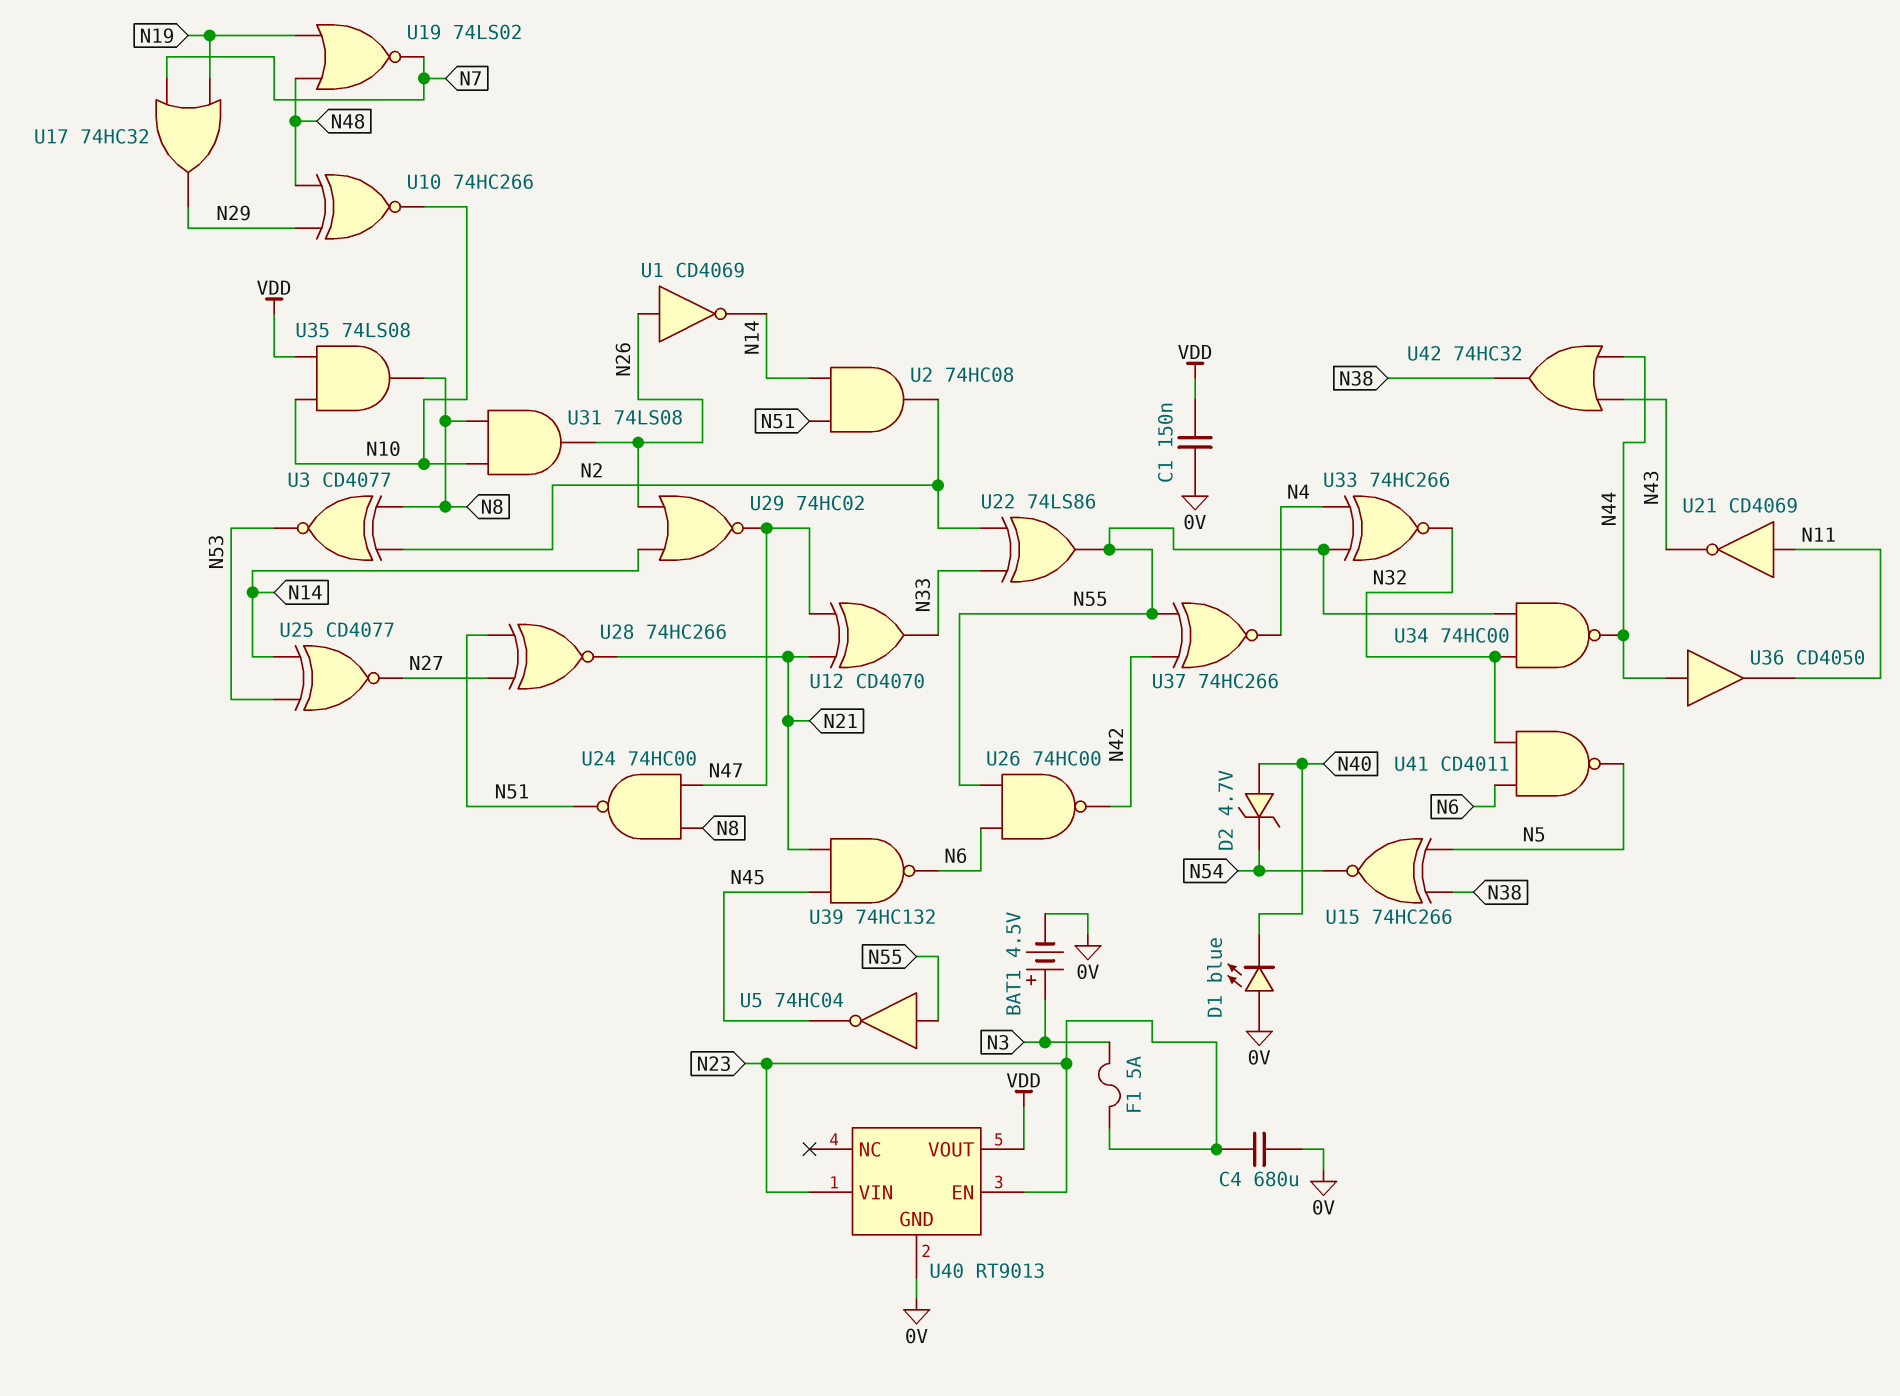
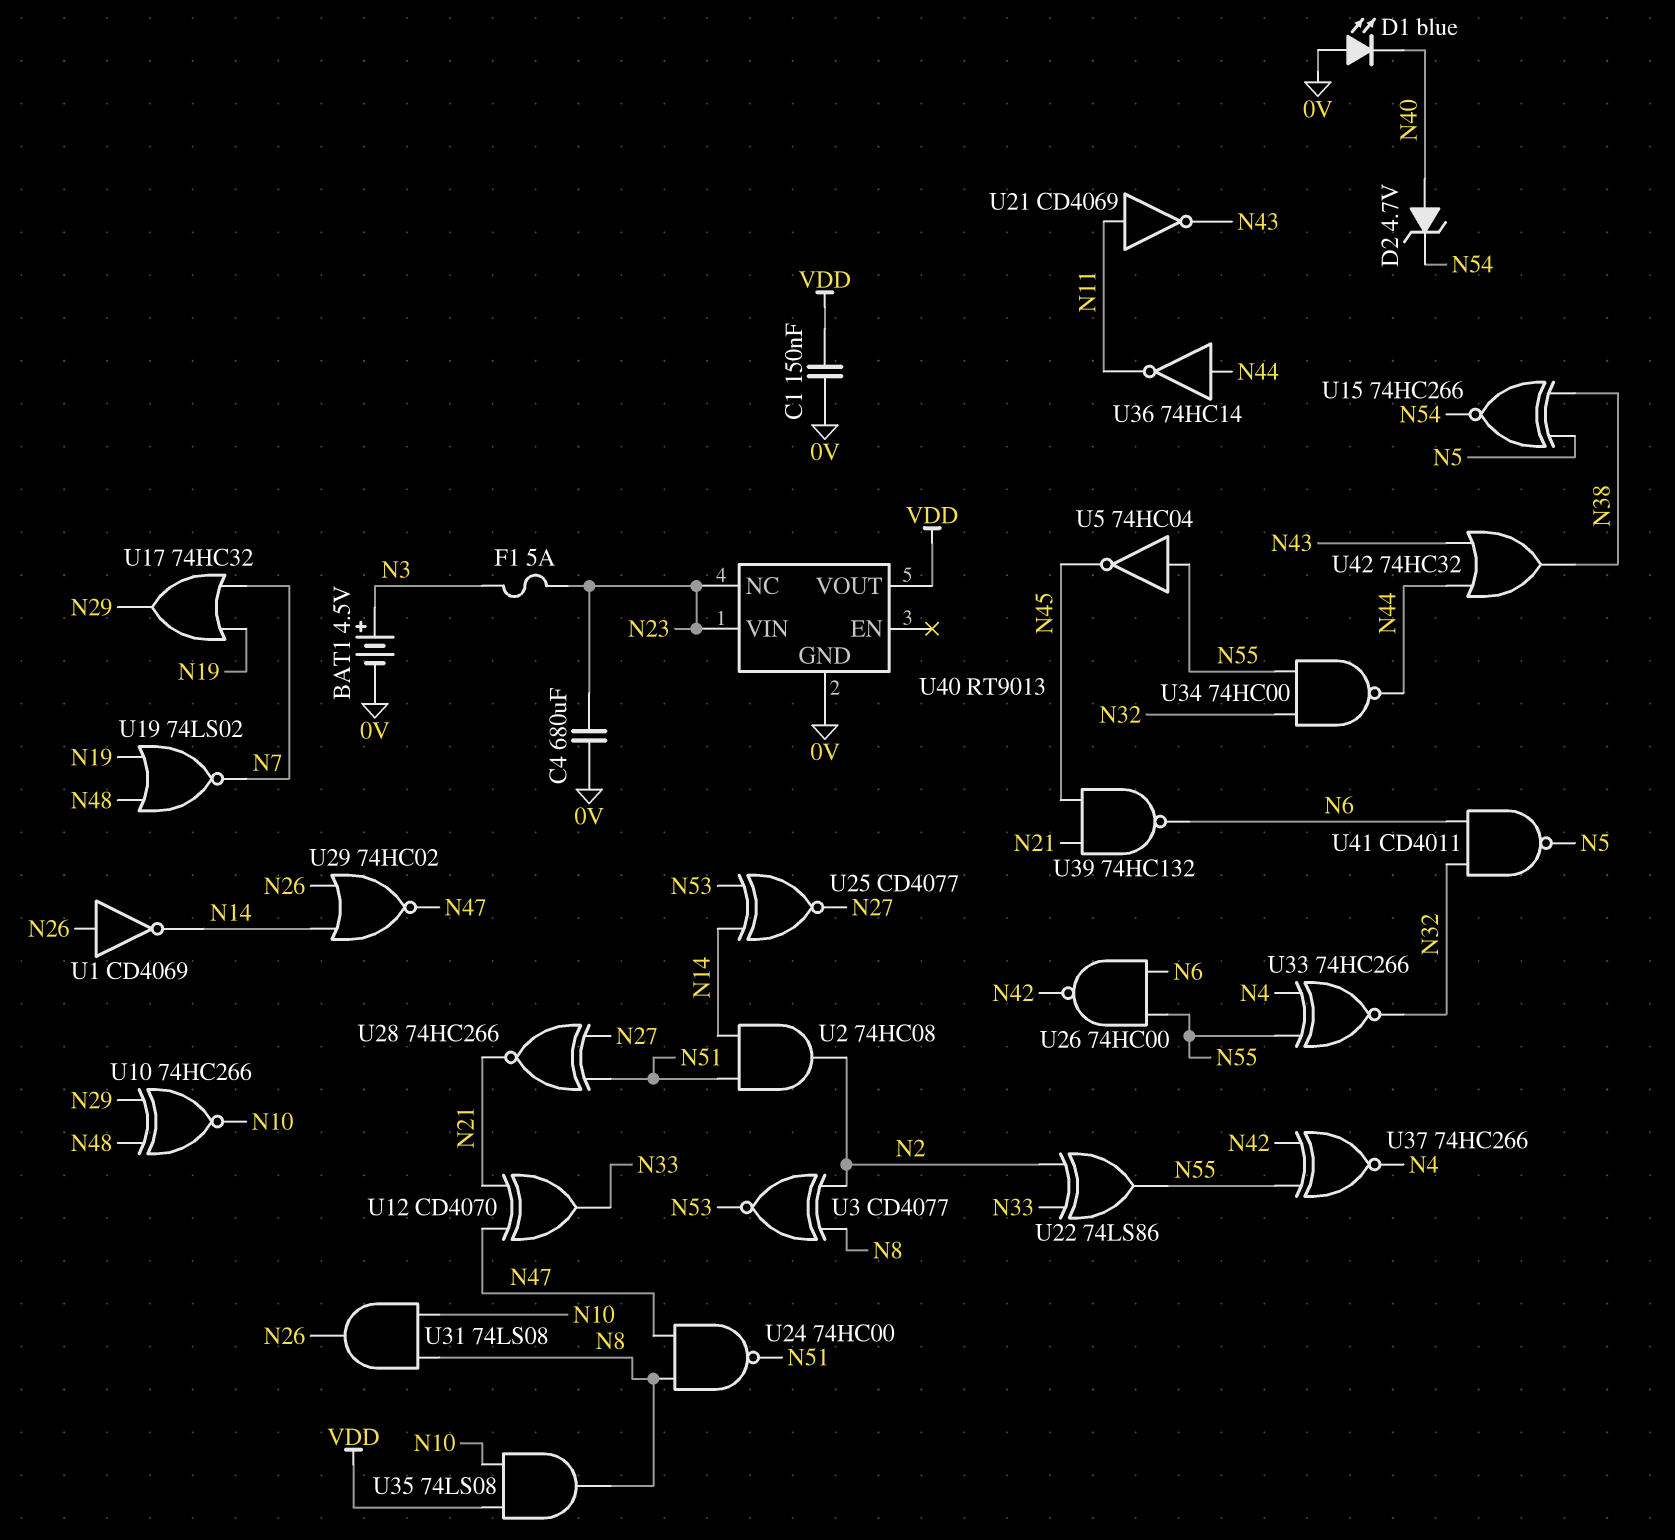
U36: buffer CD4050 (in N44, out N11) -> NOT 74HC14 (in N44, out N11)
U40 pin EN: N23 -> none
U40 pin NC: none -> N23

